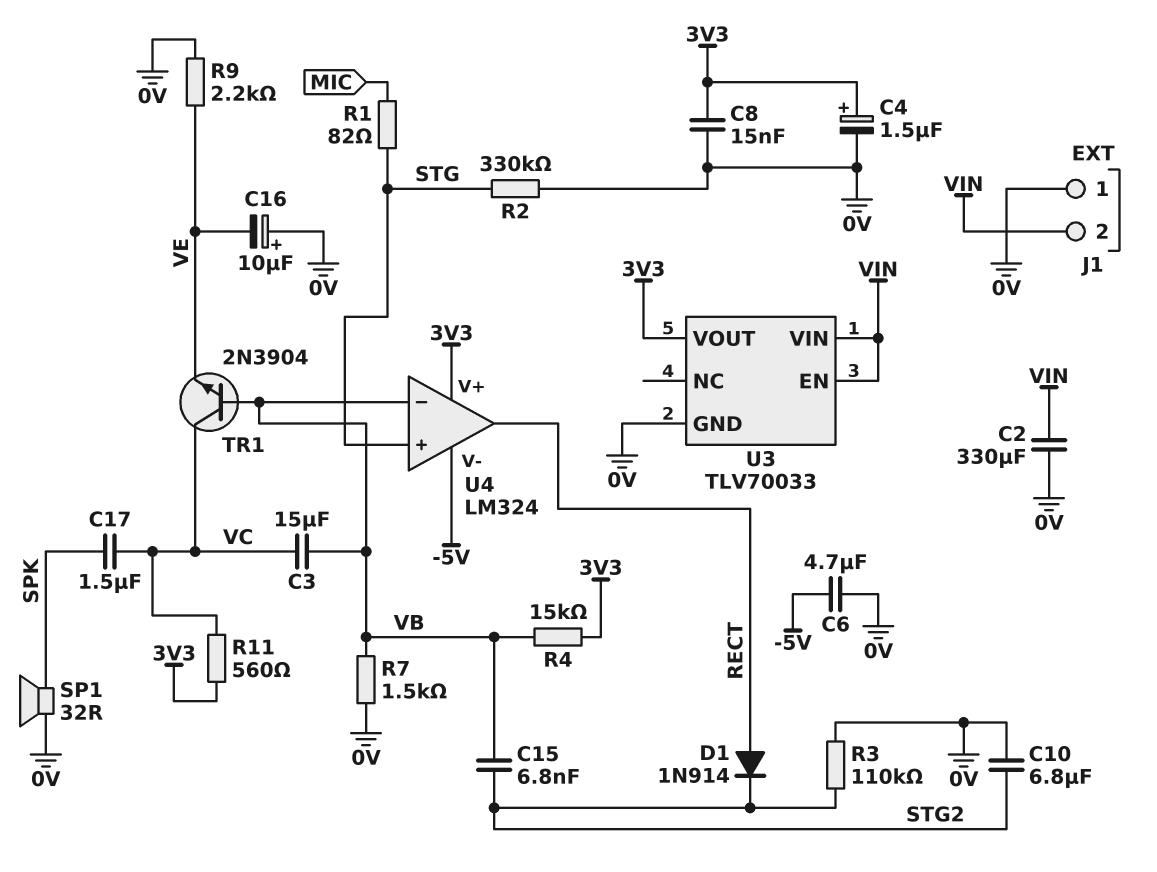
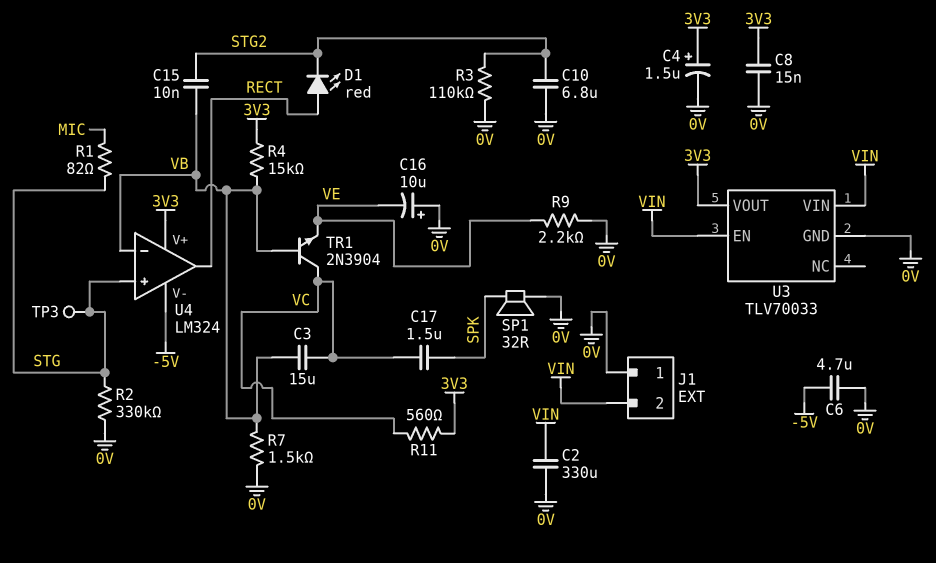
C15: 6.8nF (STG2, VB) -> 10nF (STG2, VB)
D1: diode 1N914 (A RECT, K STG2) -> LED red (A RECT, K STG2)
TP3: none -> test point (STG)

